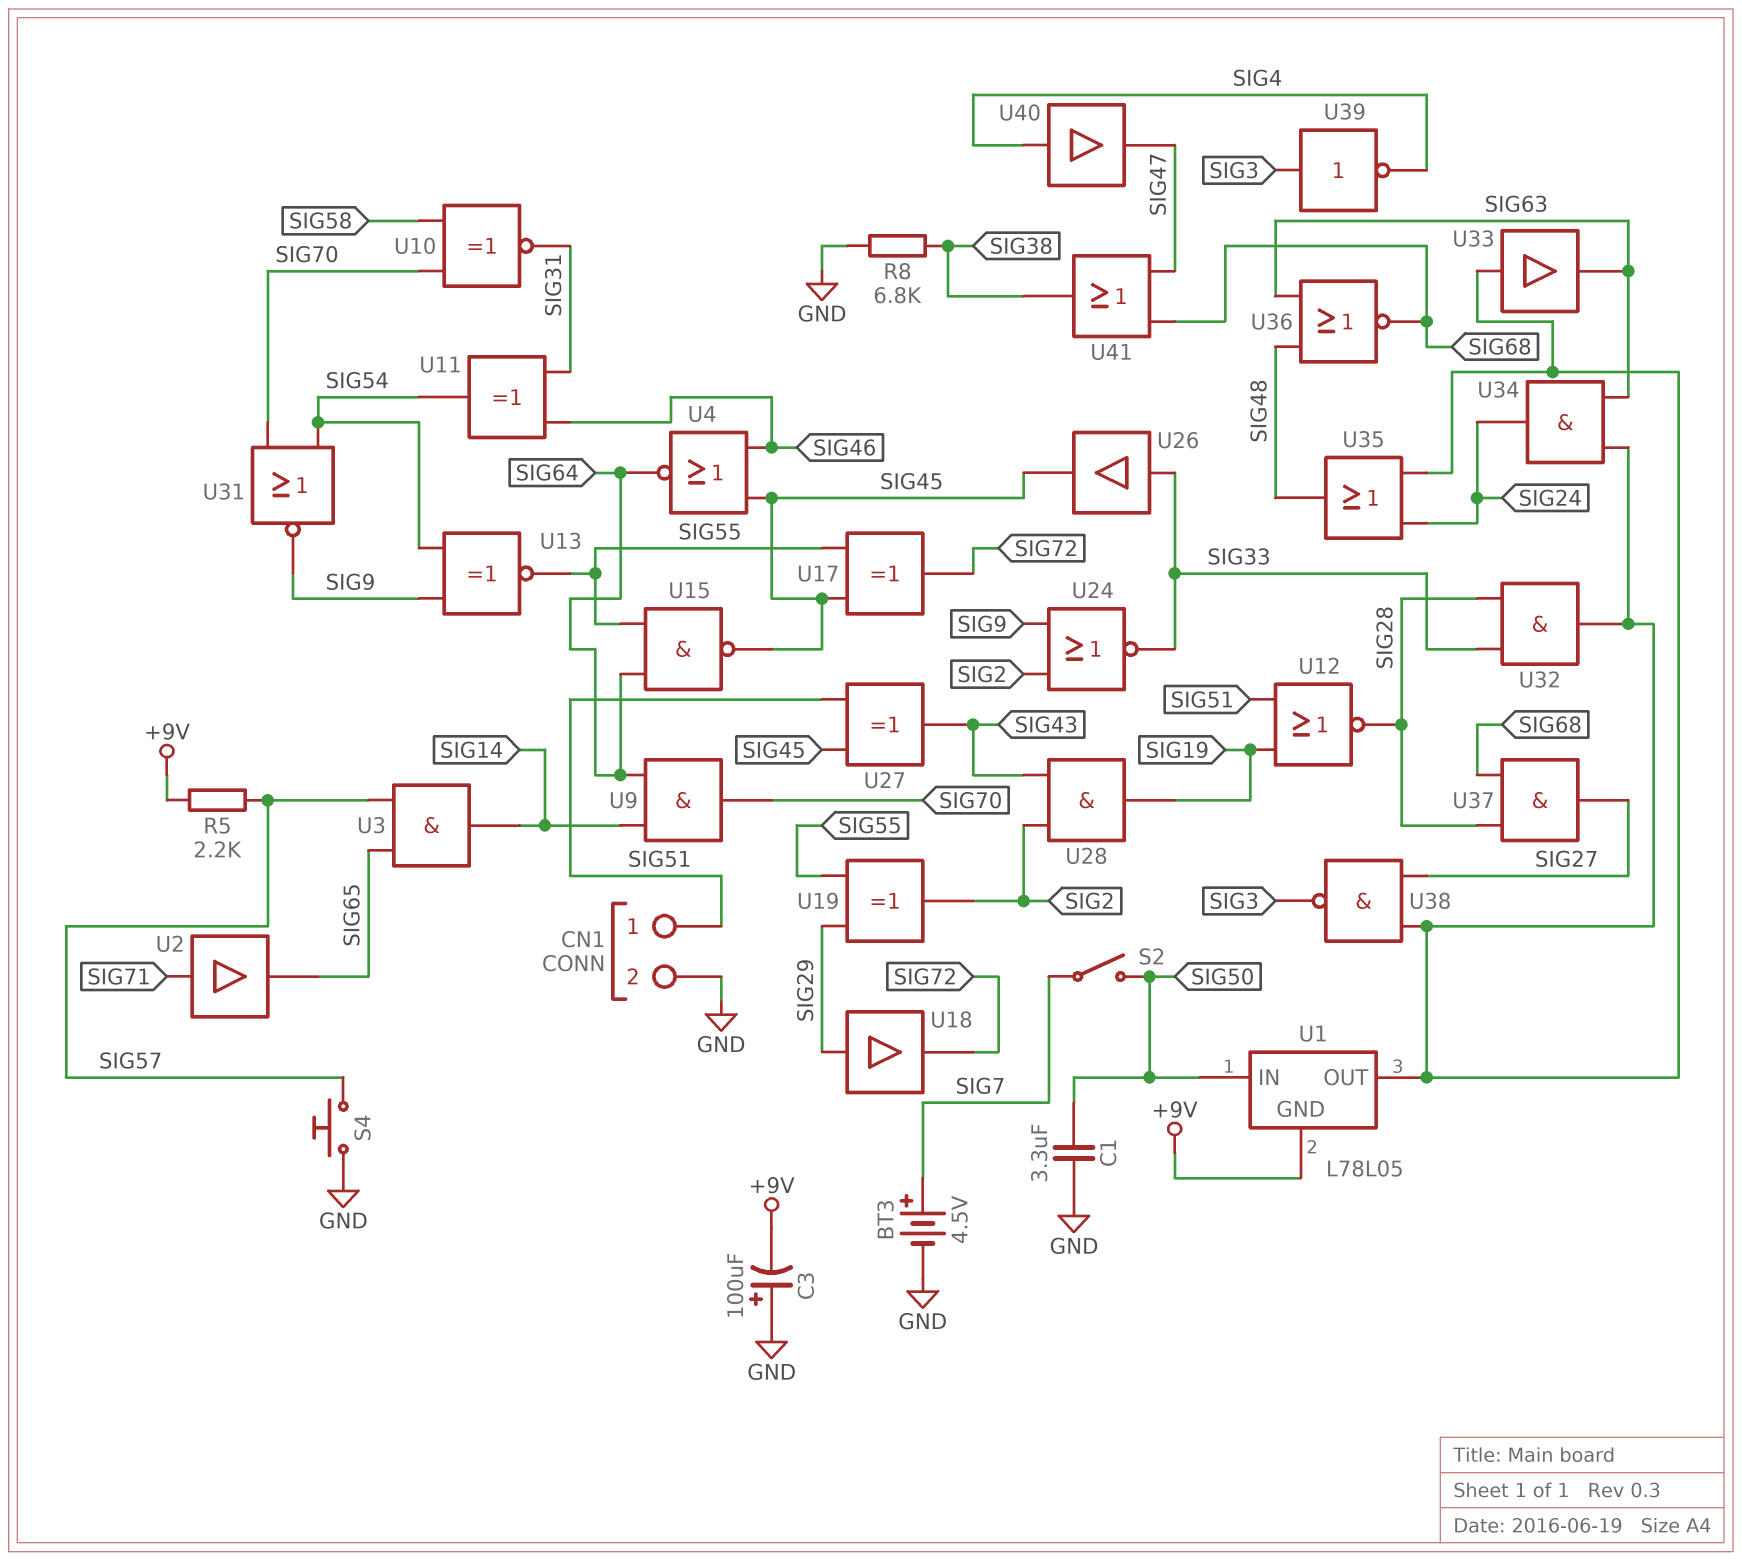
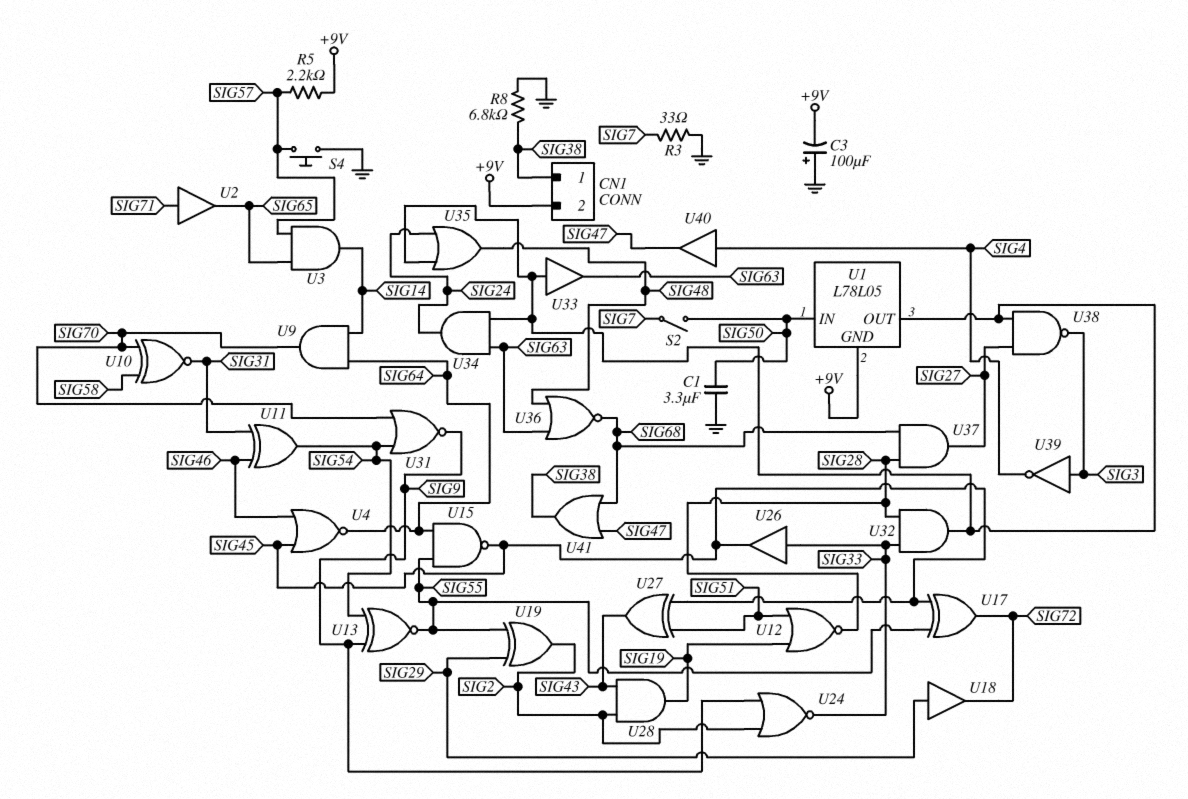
BT3: 4.5V (plus SIG7, minus GND) -> none
CN1 pin 1: SIG51 -> SIG38
CN1 pin 2: GND -> +9V
R3: none -> 33 (GND, SIG7)

